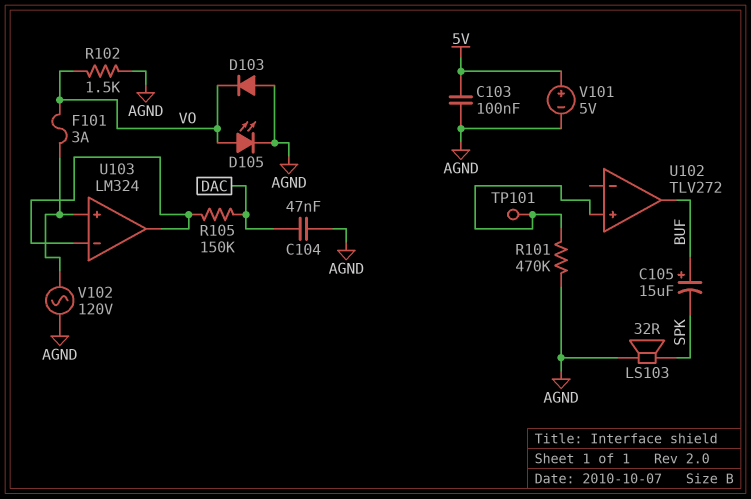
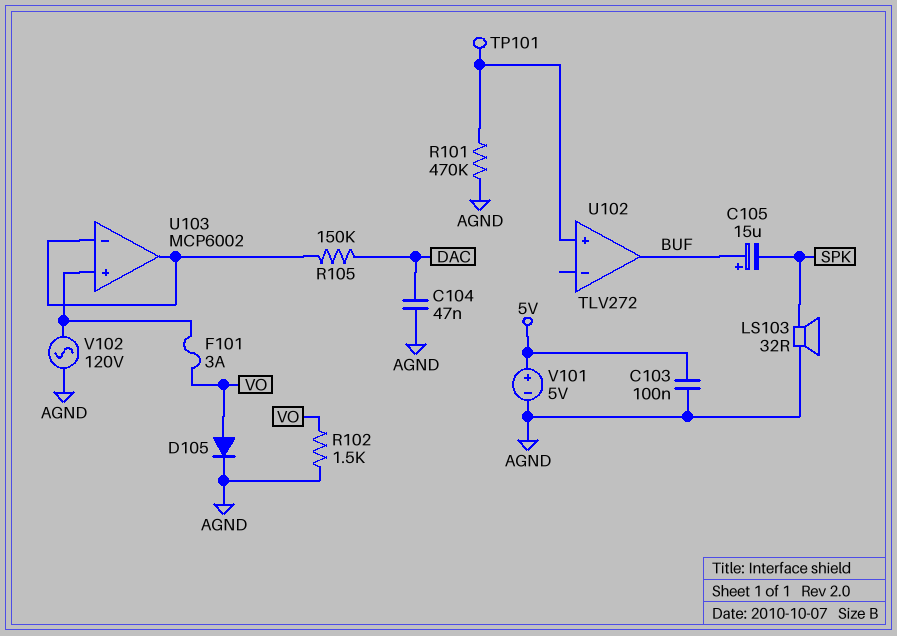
D103: diode (A AGND, K VO) -> none
D105: LED (A VO, K AGND) -> diode (A VO, K AGND)
U103: LM324 -> MCP6002

